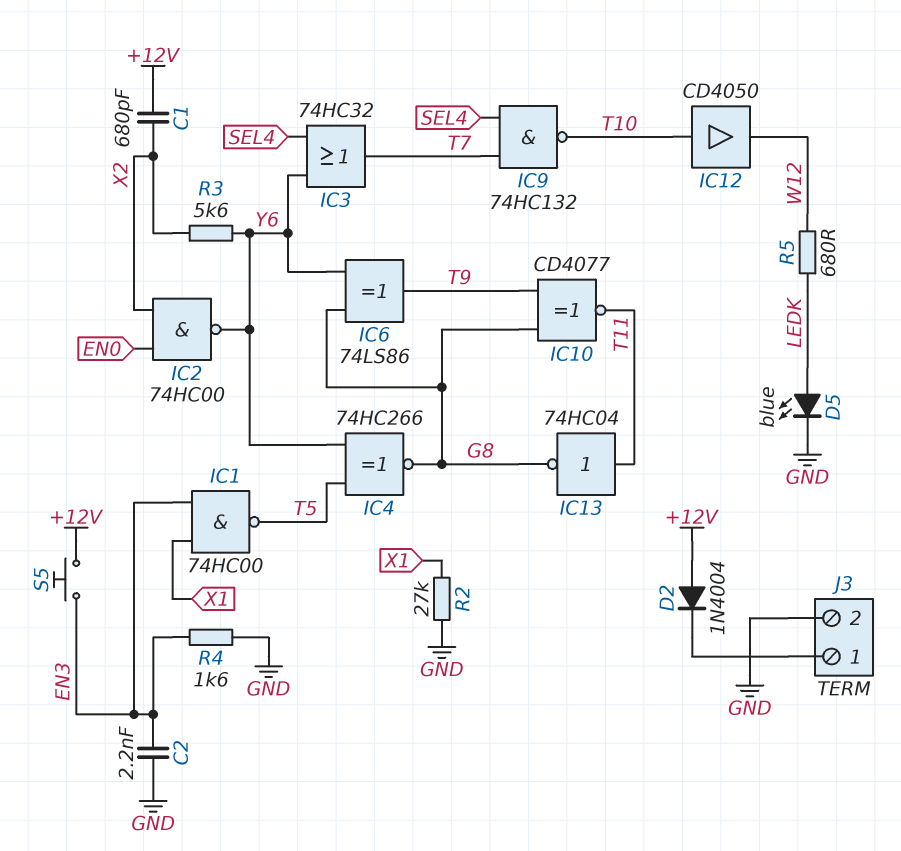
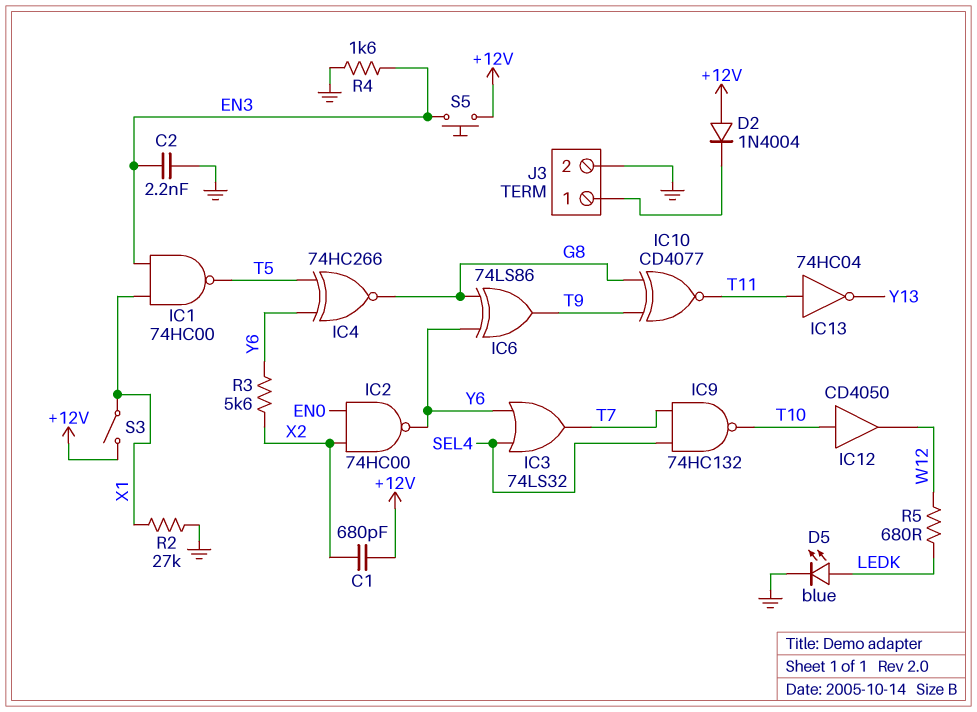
IC3: OR 74HC32 (in SEL4, in Y6, out T7) -> OR 74LS32 (in SEL4, in Y6, out T7)
IC13: NOT 74HC04 (in T11, out G8) -> NOT 74HC04 (in T11, out Y13)
S3: none -> switch (+12V, X1)

